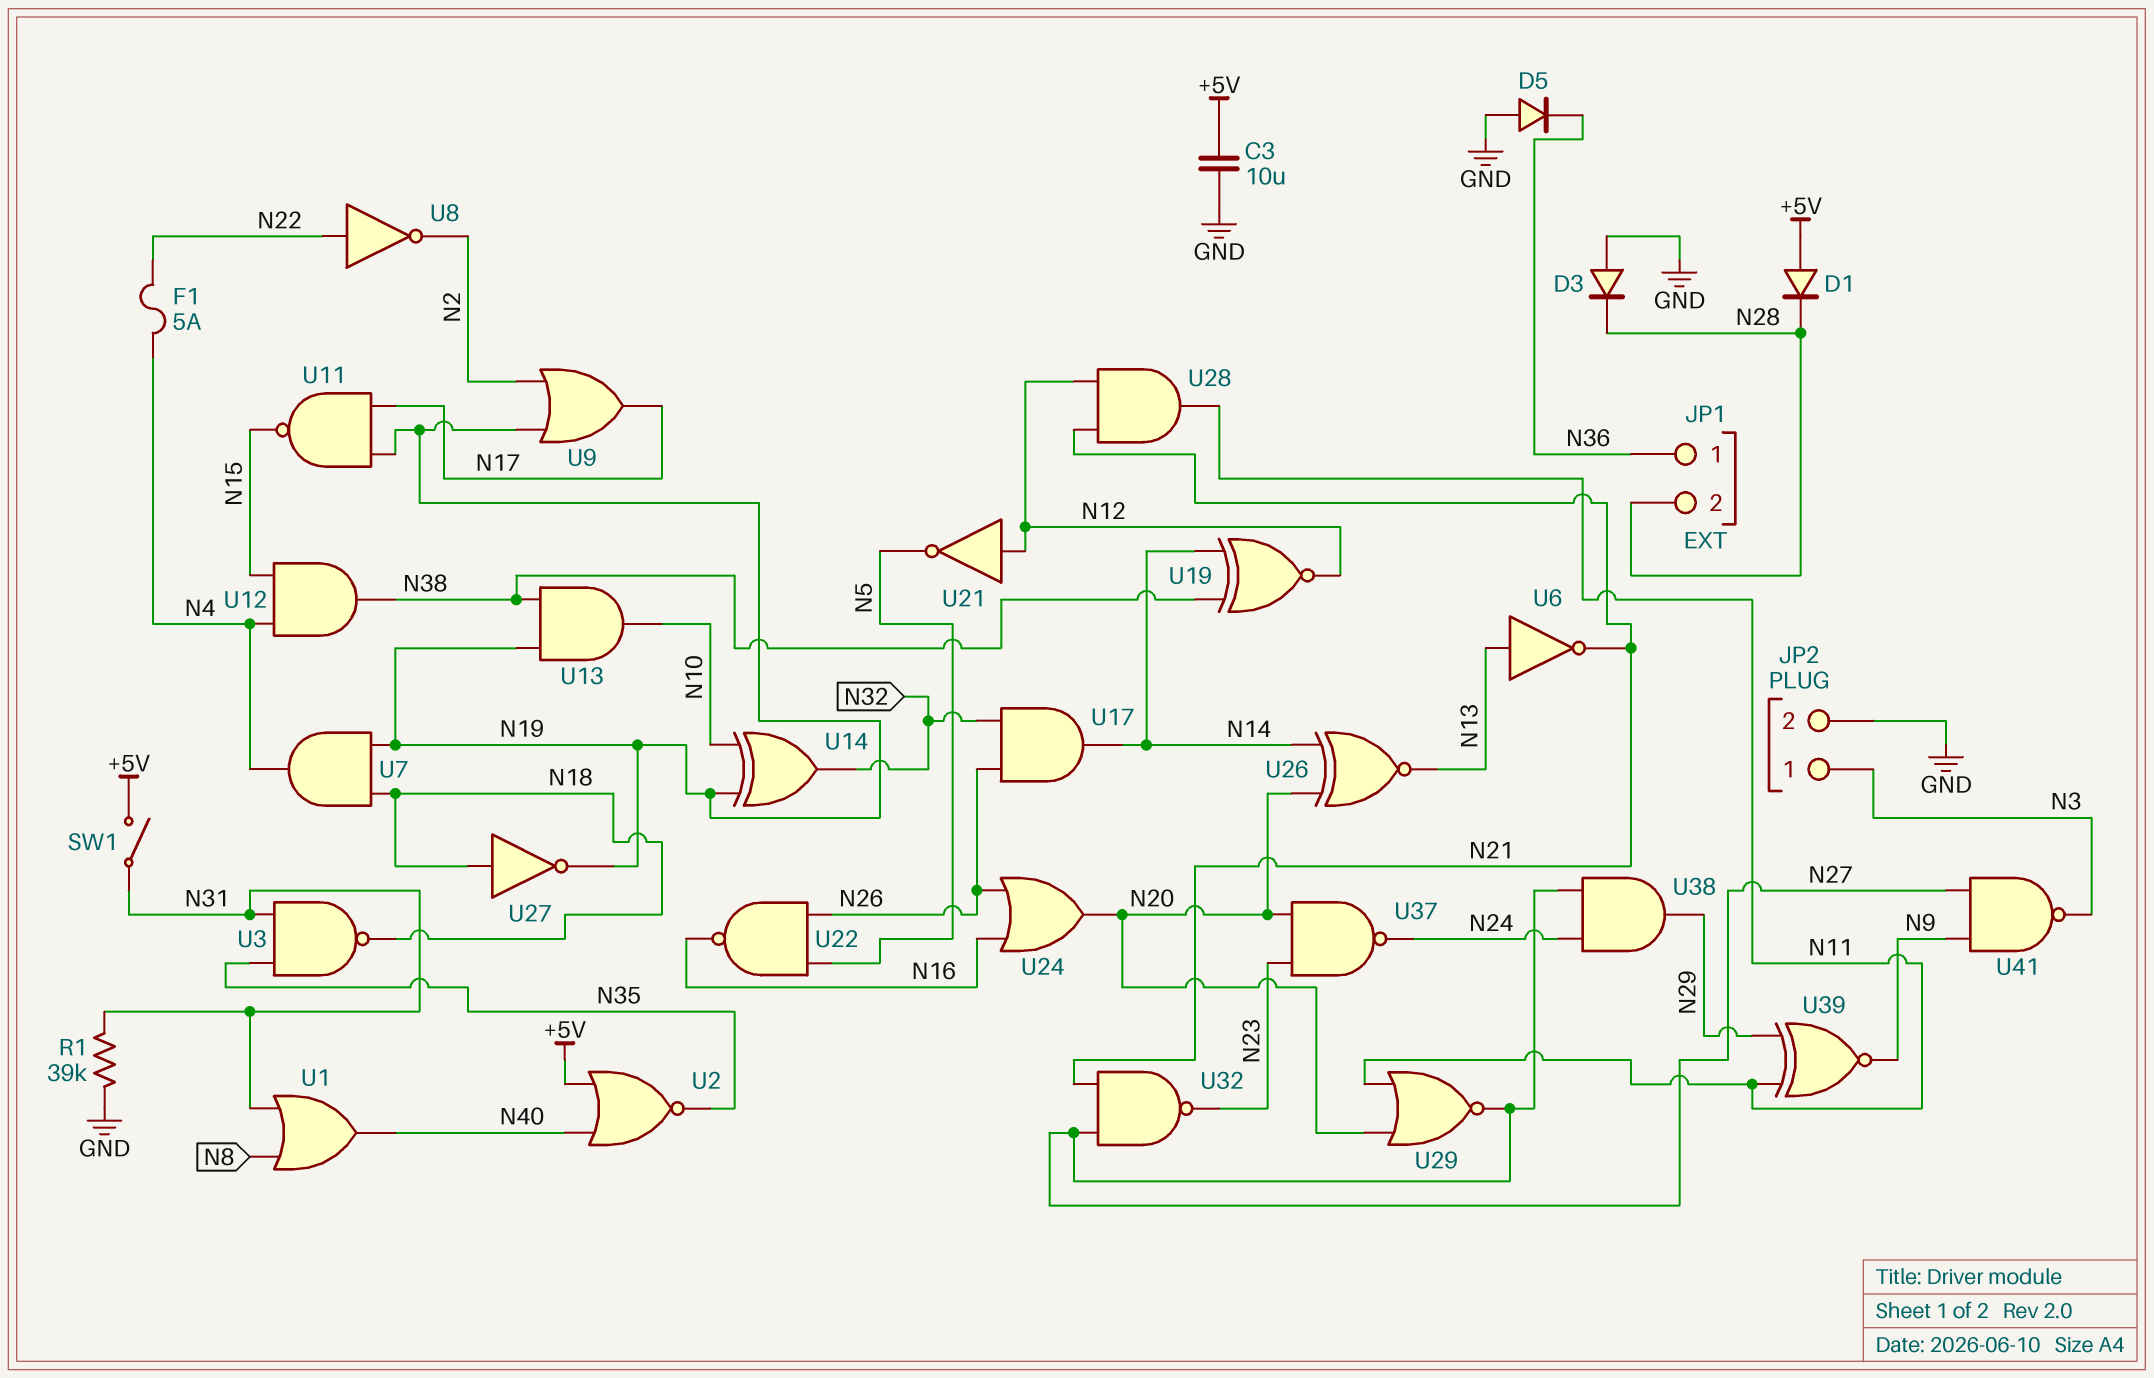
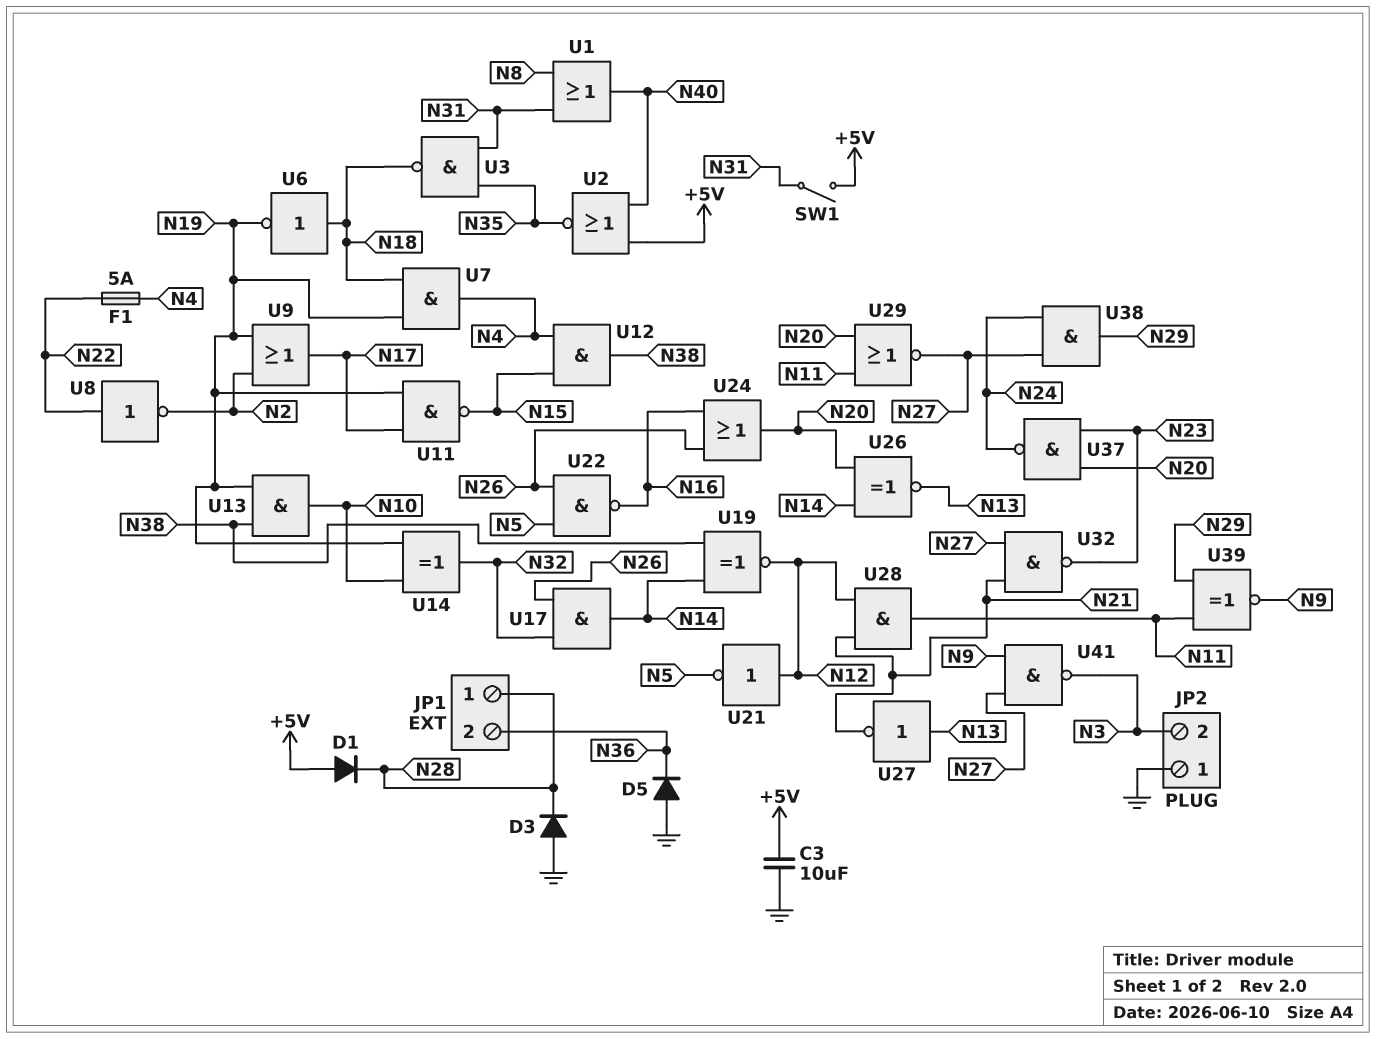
JP1 pin 1: N36 -> N28
JP1 pin 2: N28 -> N36
JP2 pin 1: N3 -> GND
JP2 pin 2: GND -> N3
R1: 39k (GND, N31) -> none
U6: NOT (in N13, out N21) -> NOT (in N18, out N19)
U27: NOT (in N18, out N19) -> NOT (in N13, out N21)

